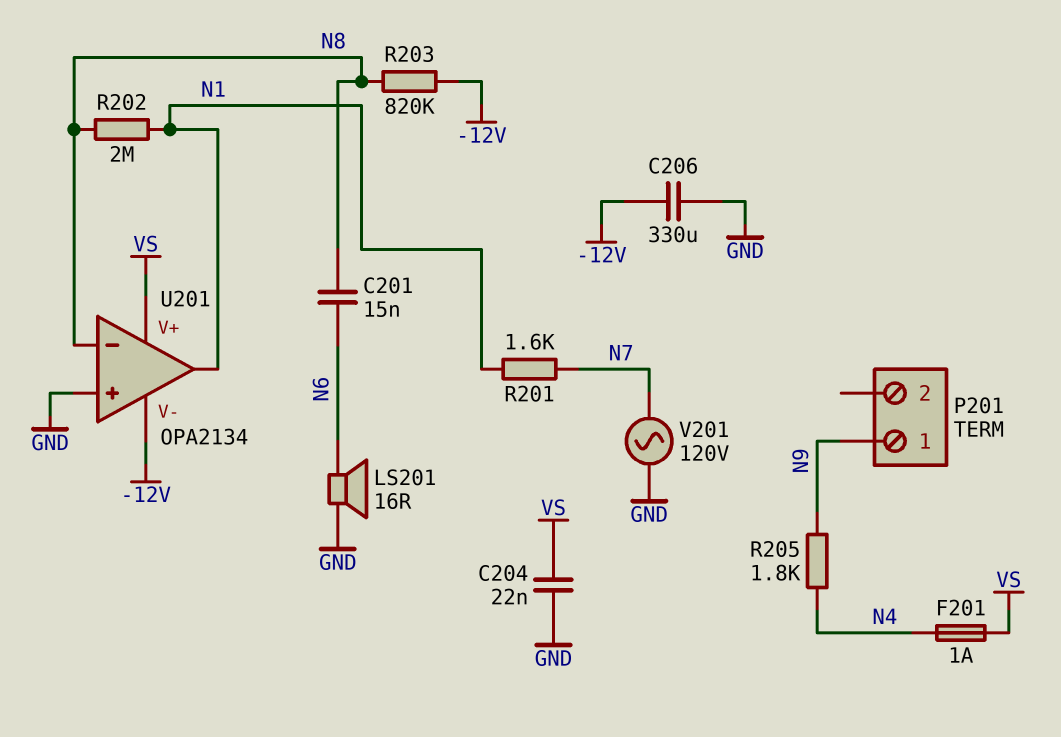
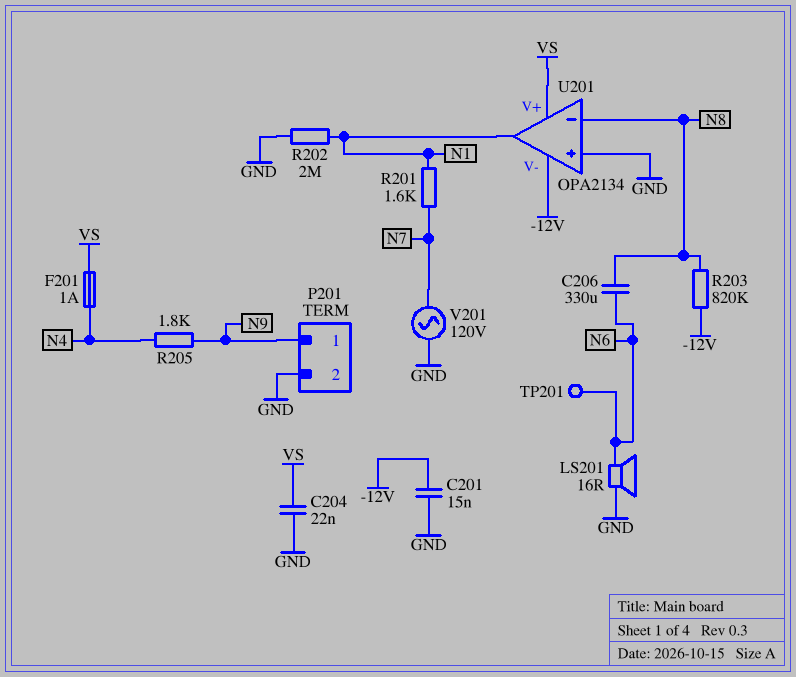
C201: 15nF (N6, N8) -> 15nF (-12V, GND)
C206: 330uF (-12V, GND) -> 330uF (N6, N8)
P201 pin 2: none -> GND
R202: 2M (N1, N8) -> 2M (GND, N1)
TP201: none -> test point (N6)

